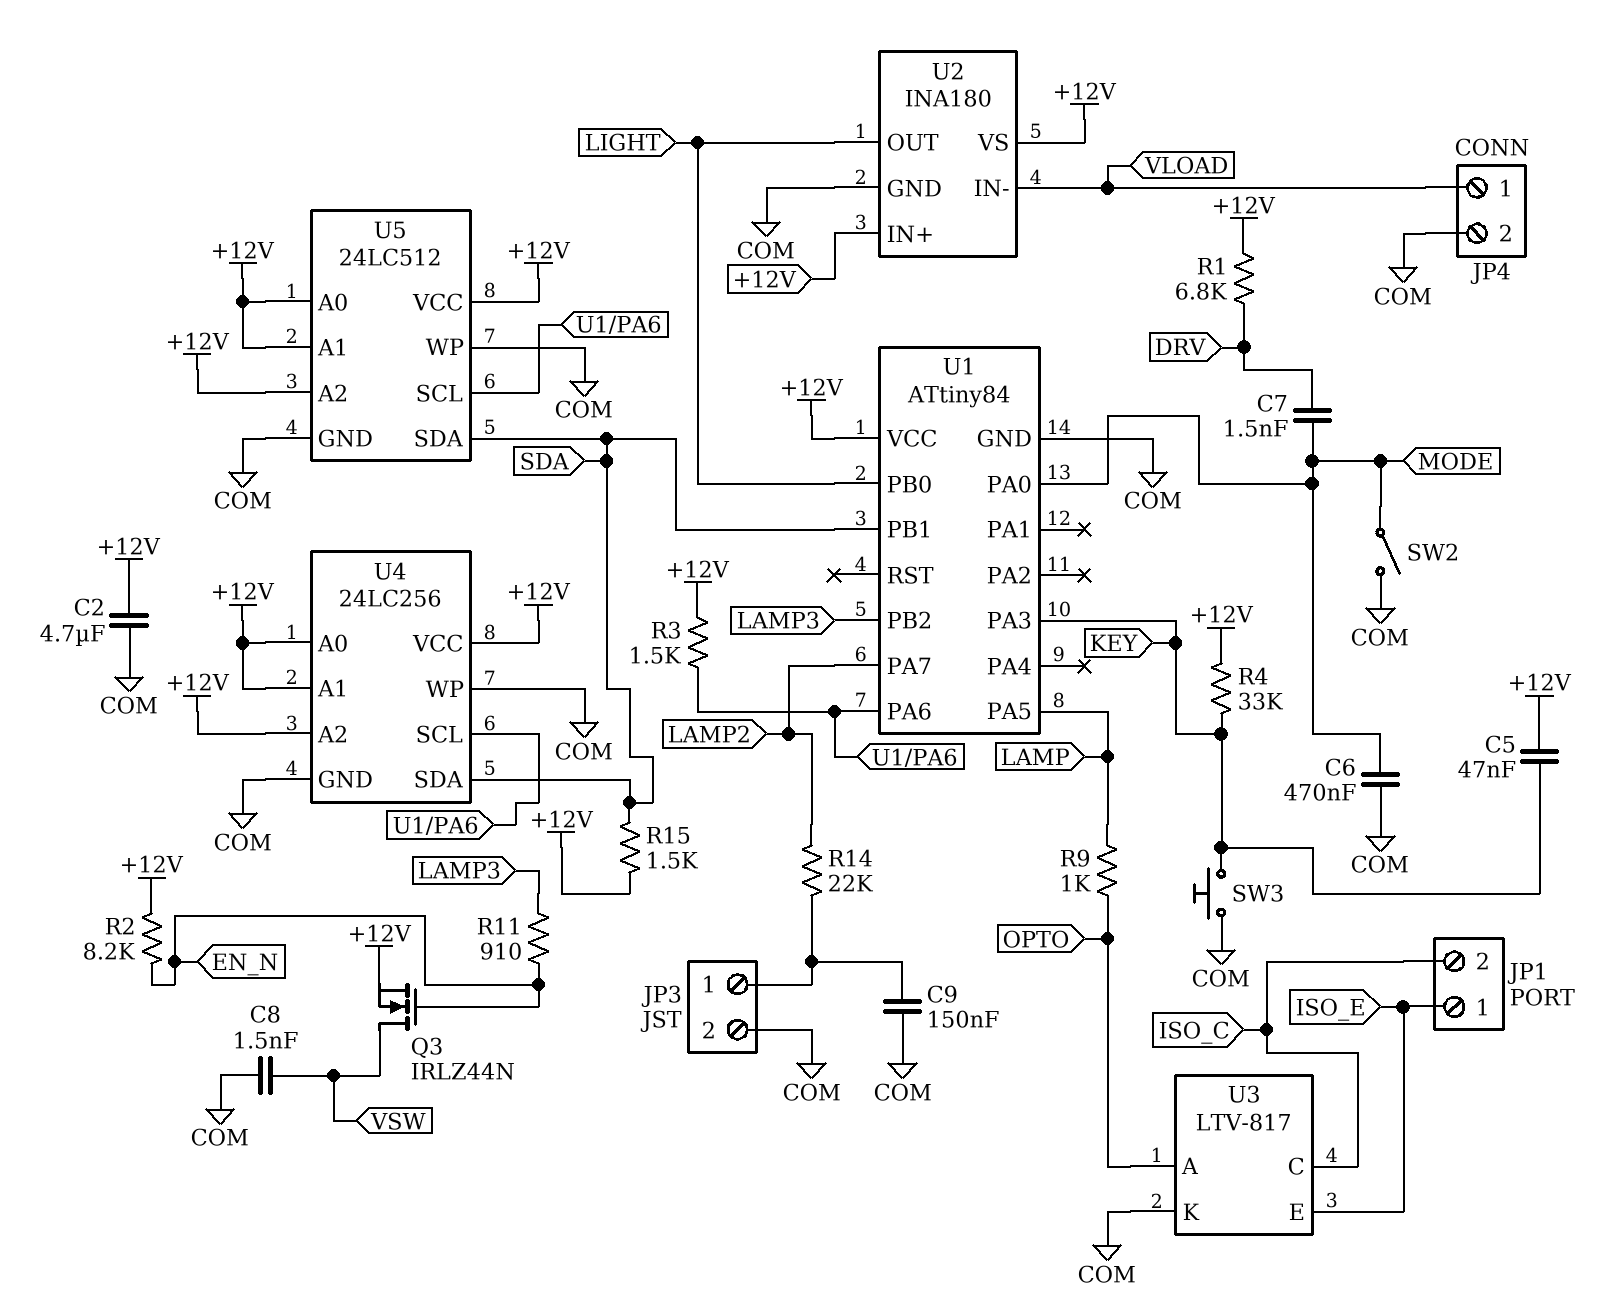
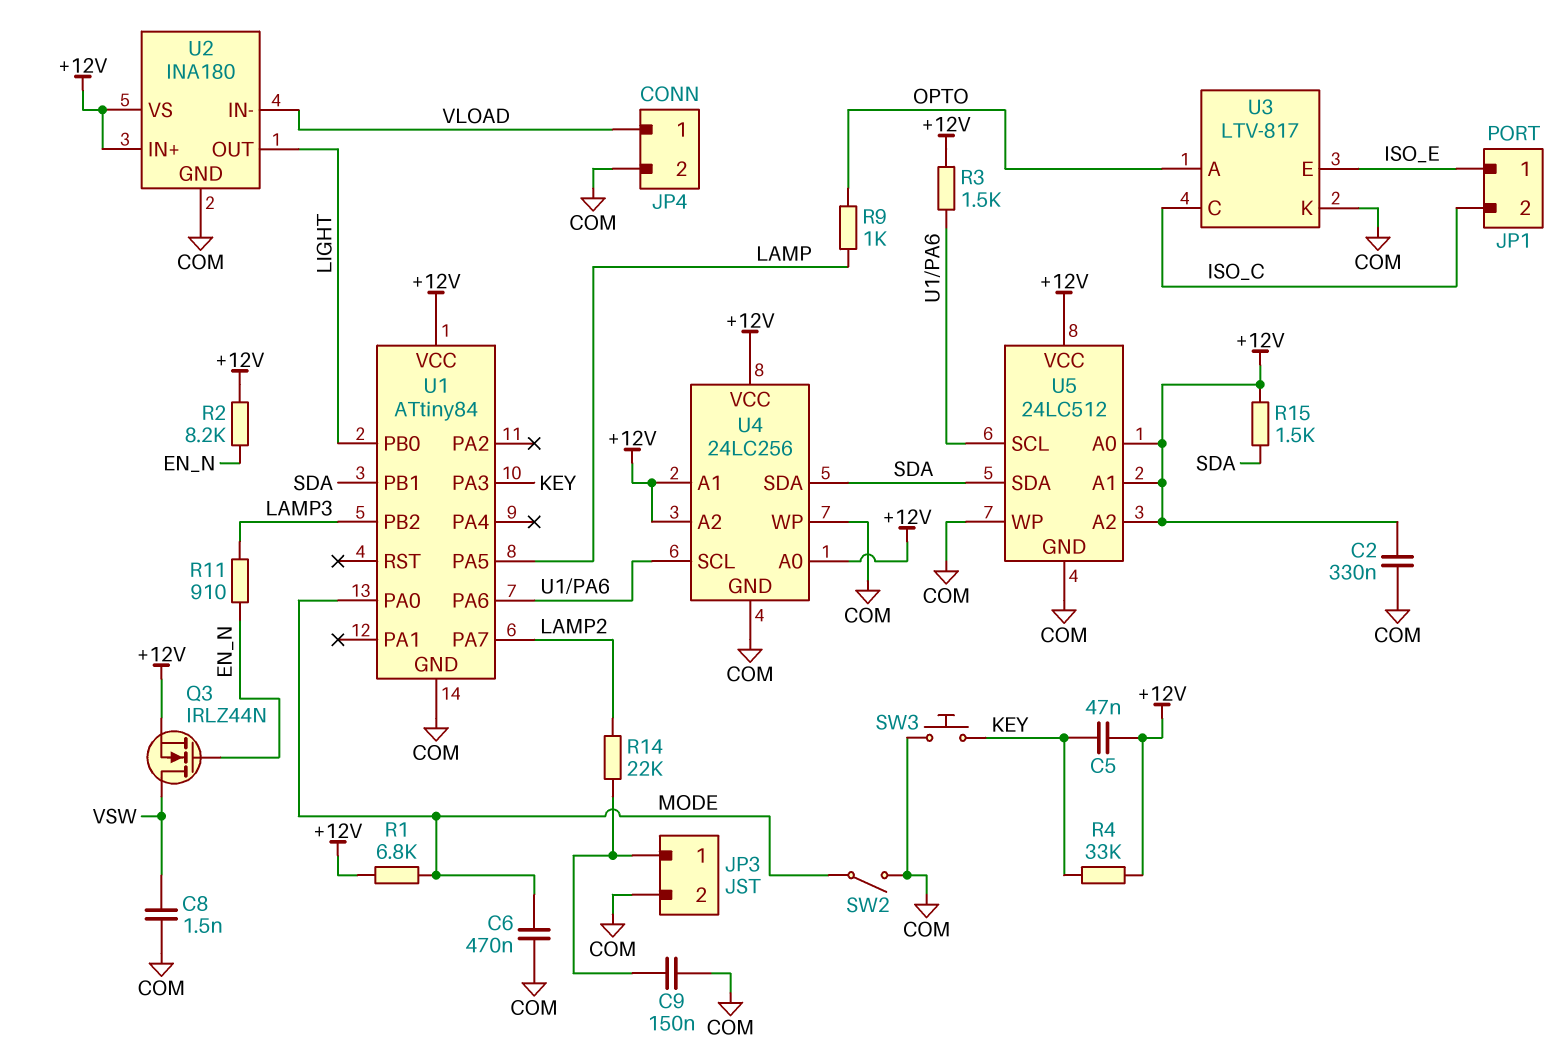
C2: 4.7uF (+12V, COM) -> 330nF (+12V, COM)
C7: 1.5nF (DRV, MODE) -> none
R1: 6.8k (+12V, DRV) -> 6.8k (+12V, MODE)

